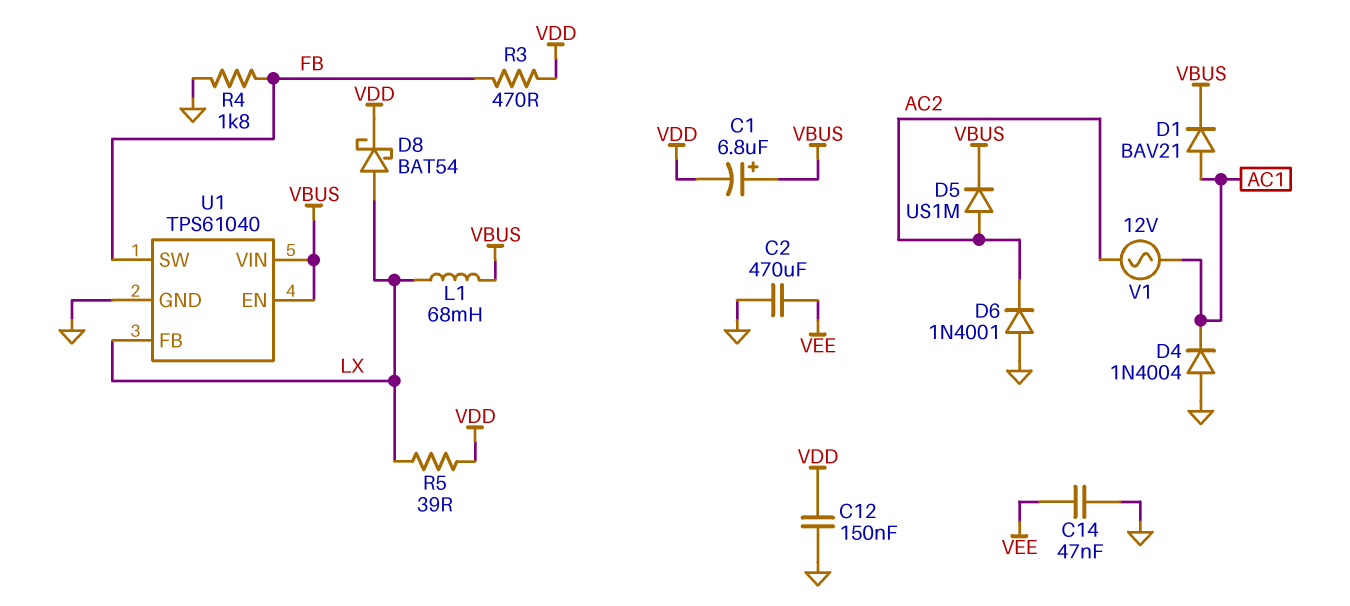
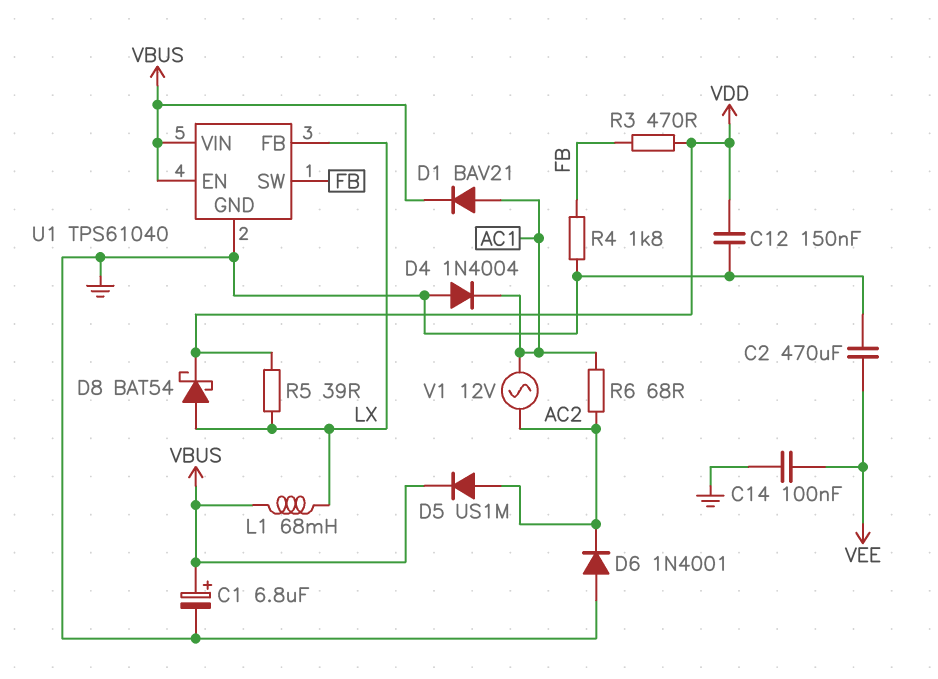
C1: 6.8uF (plus VBUS, minus VDD) -> 6.8uF (plus VBUS, minus GND)
C14: 47nF (GND, VEE) -> 100nF (GND, VEE)
R6: none -> 68 (AC1, AC2)

